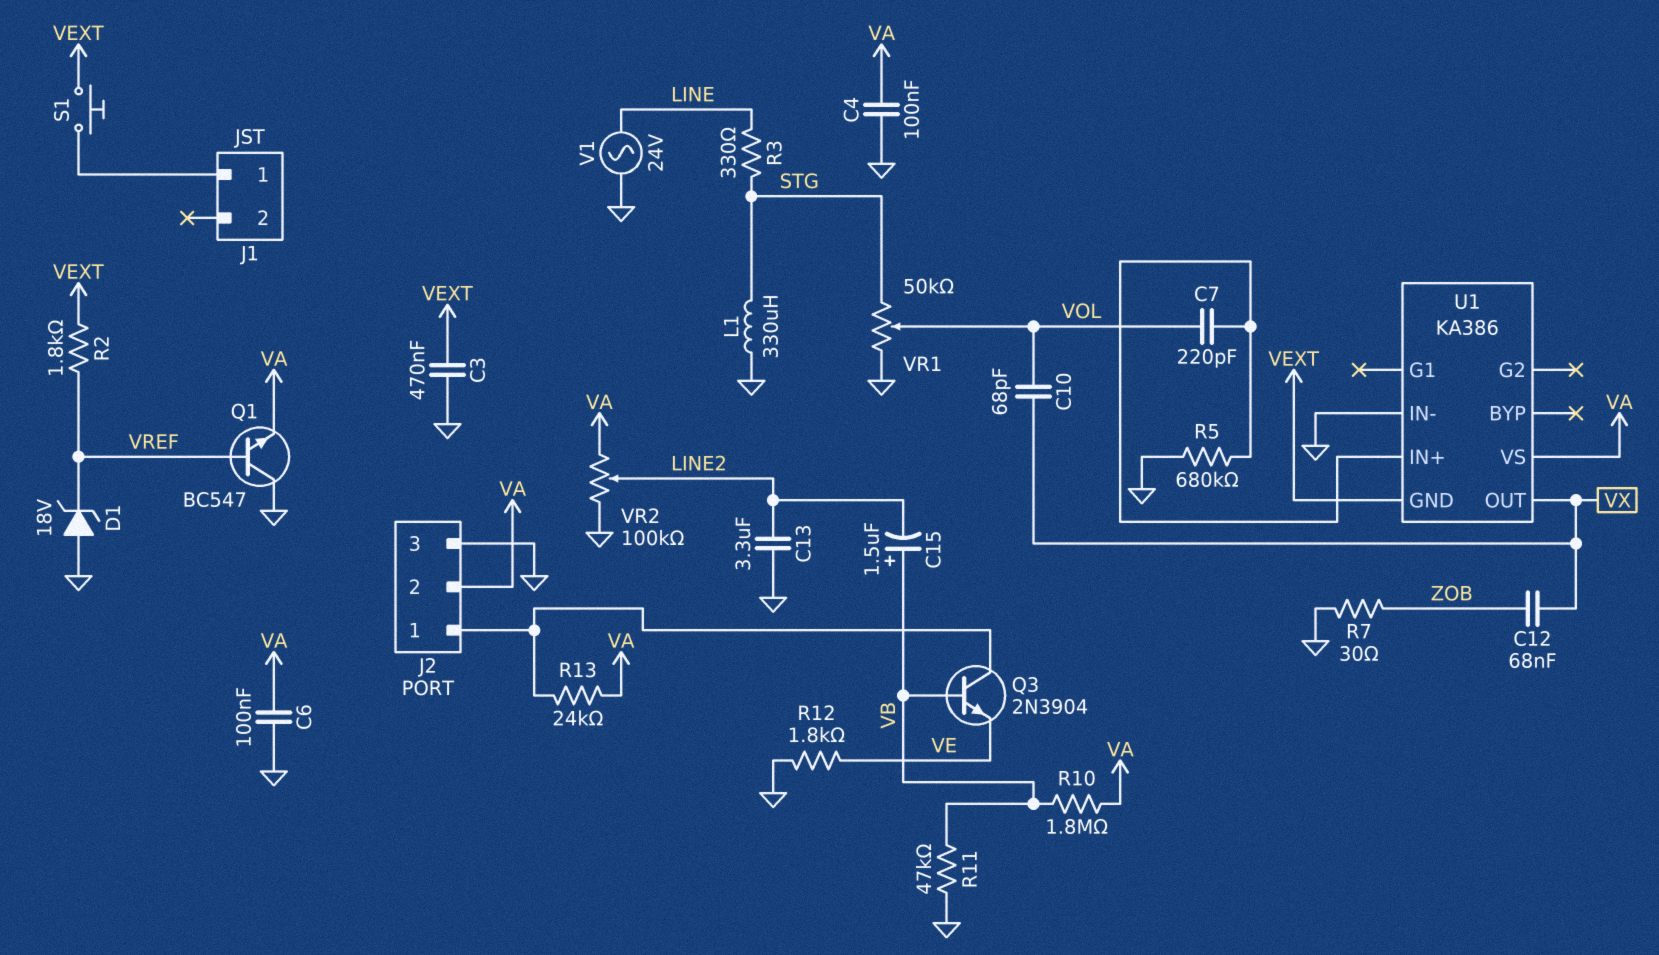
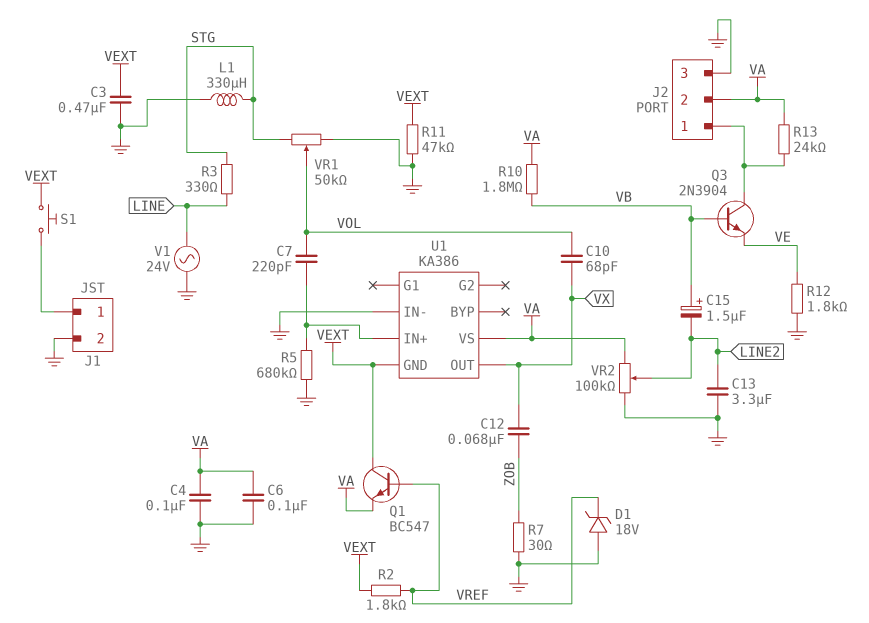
J1 pin 2: none -> GND
Q1: NPN BC547 (B VREF, C GND, E VA) -> NPN BC547 (B VREF, C VEXT, E VA)
R11: 47k (GND, VB) -> 47k (GND, VEXT)

